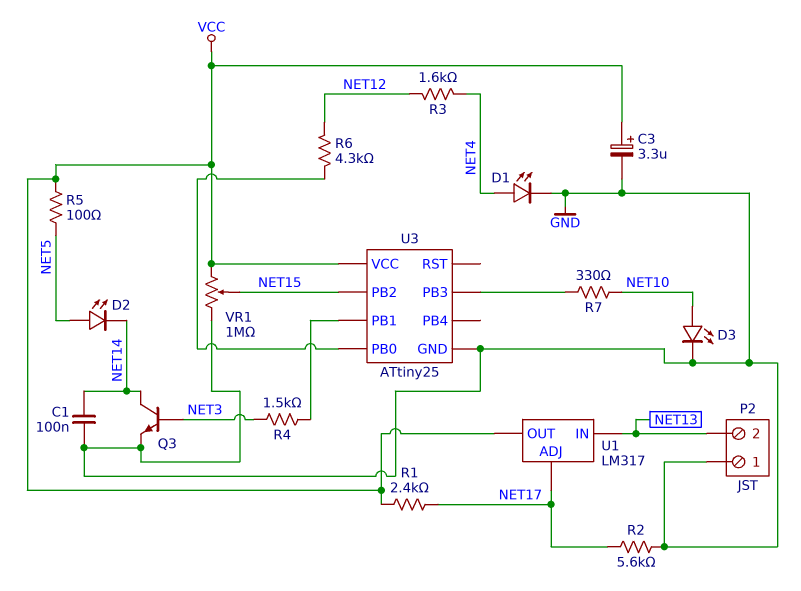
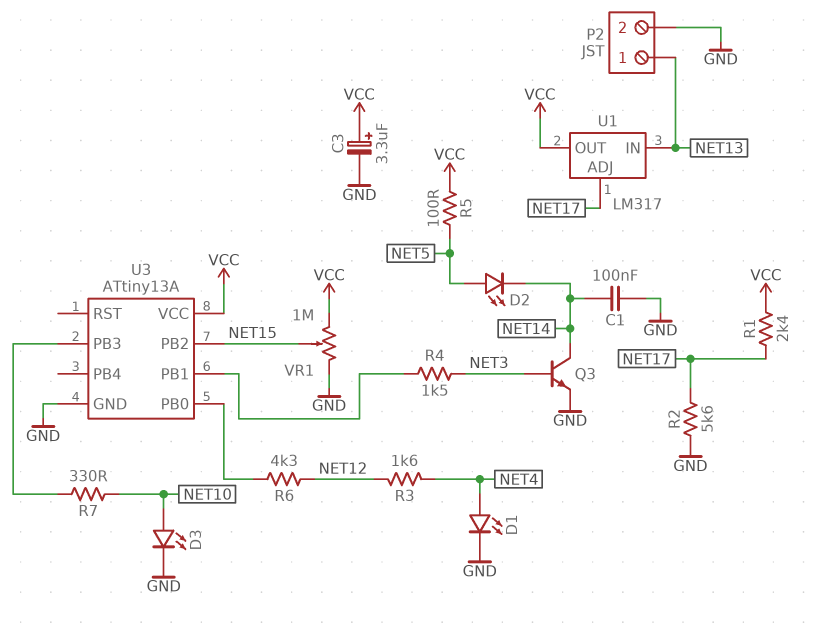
P2 pin 1: GND -> NET13
P2 pin 2: NET13 -> GND
U3: ATtiny25 -> ATtiny13A

